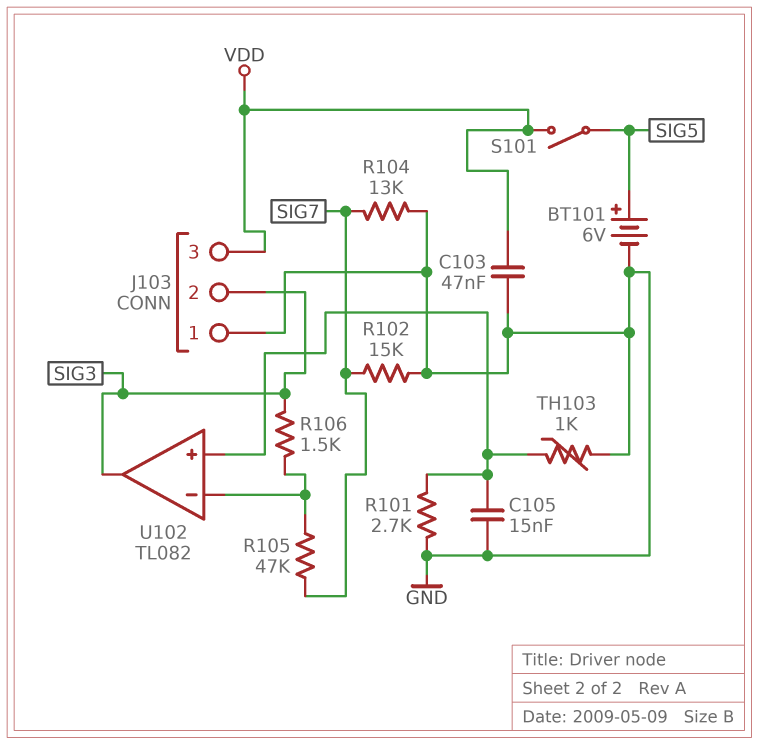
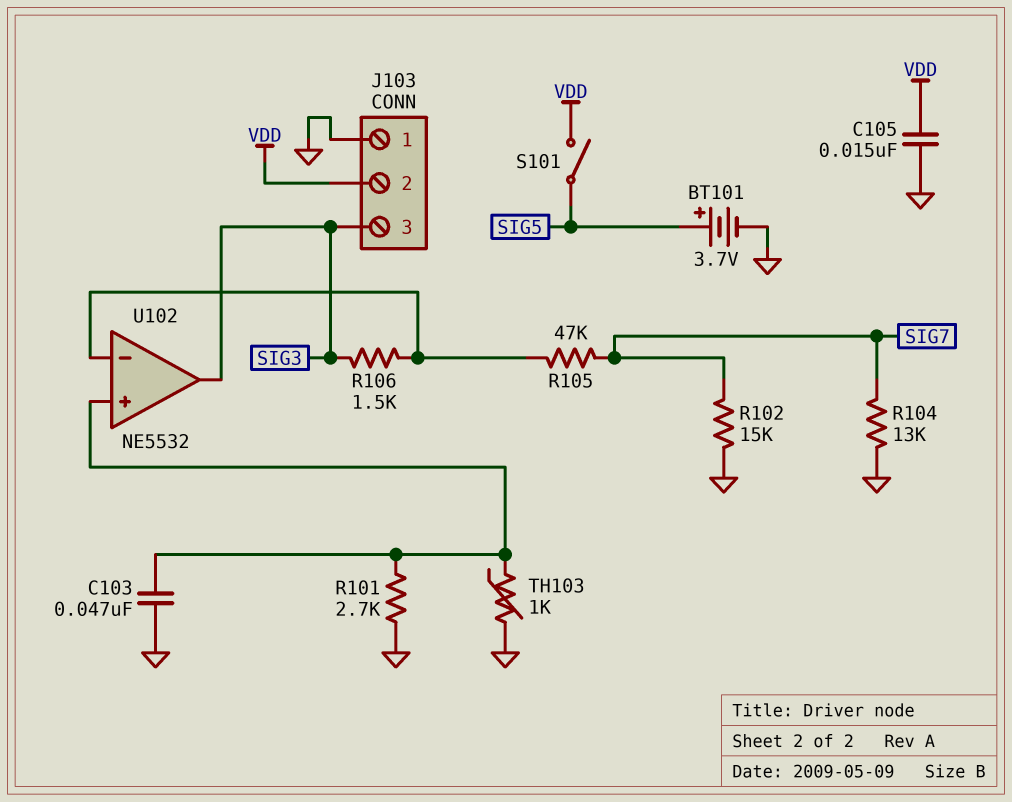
BT101: 6V (plus SIG5, minus GND) -> 3.7V (plus SIG5, minus GND)
C103: 47nF (GND, VDD) -> 47nF (GND, U102/in+)
C105: 15nF (GND, U102/in+) -> 15nF (GND, VDD)
J103 pin 2: SIG3 -> VDD
J103 pin 3: VDD -> SIG3
U102: TL082 -> NE5532

